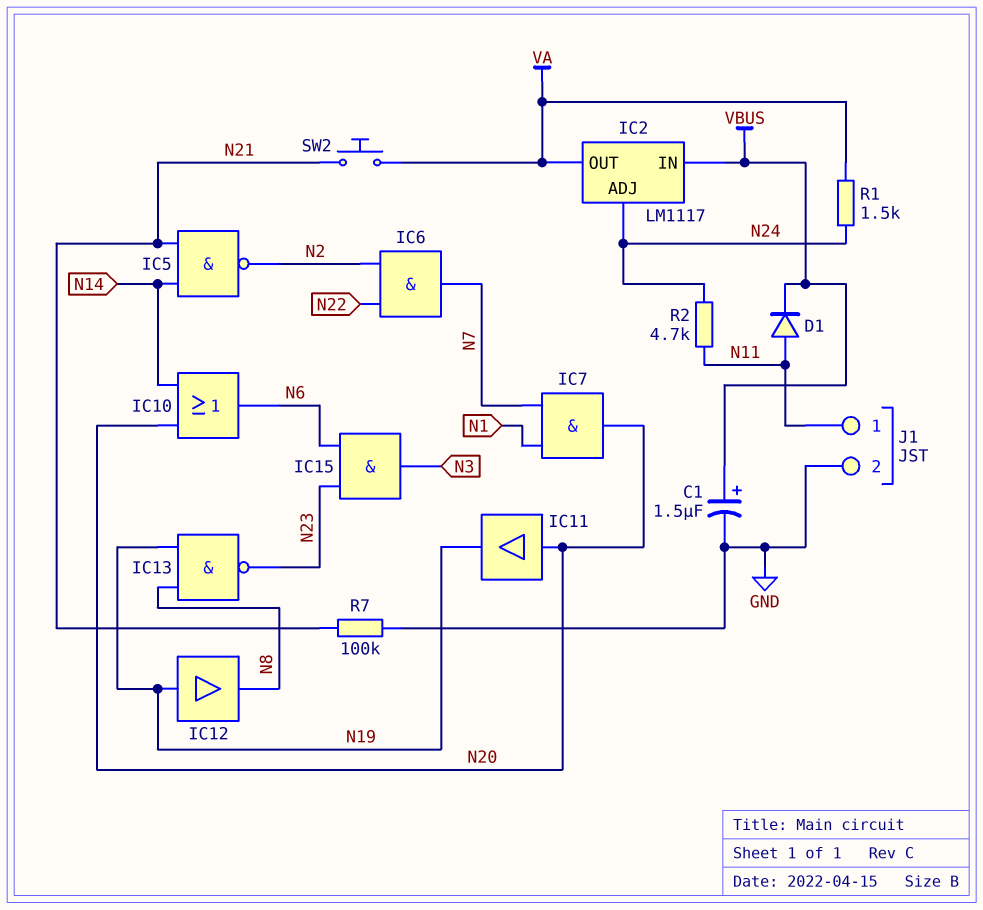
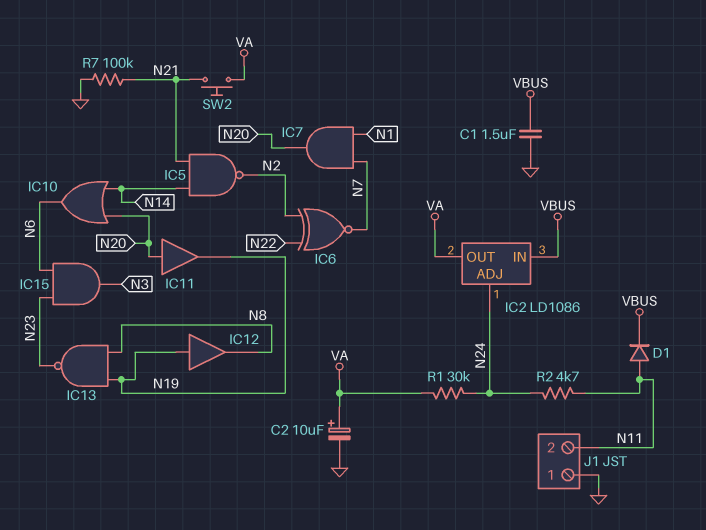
C1: 1.5uF (plus VBUS, minus GND) -> 1.5uF (GND, VBUS)
C2: none -> 10uF (plus VA, minus GND)
IC2: LM1117 -> LD1086
IC6: AND (in N2, in N22, out N7) -> XNOR (in N2, in N22, out N7)
J1 pin 1: N11 -> GND
J1 pin 2: GND -> N11
R1: 1.5k (N24, VA) -> 30k (N24, VA)

